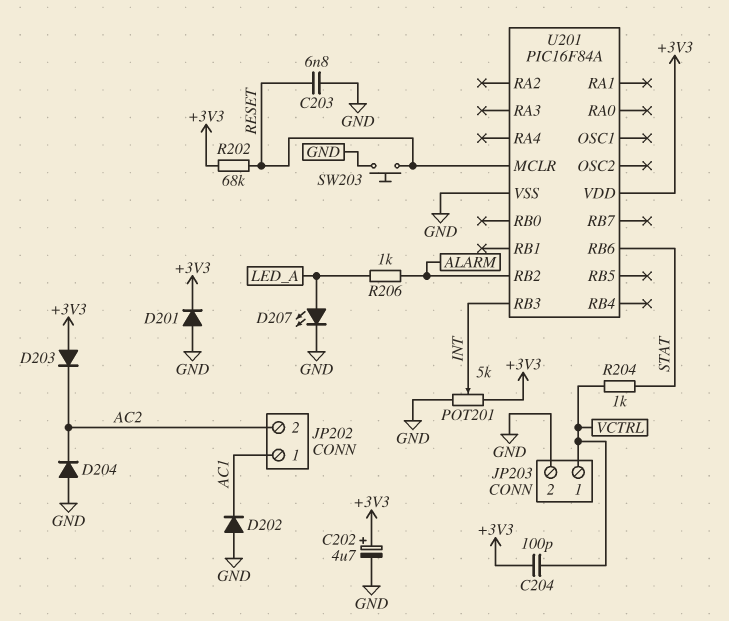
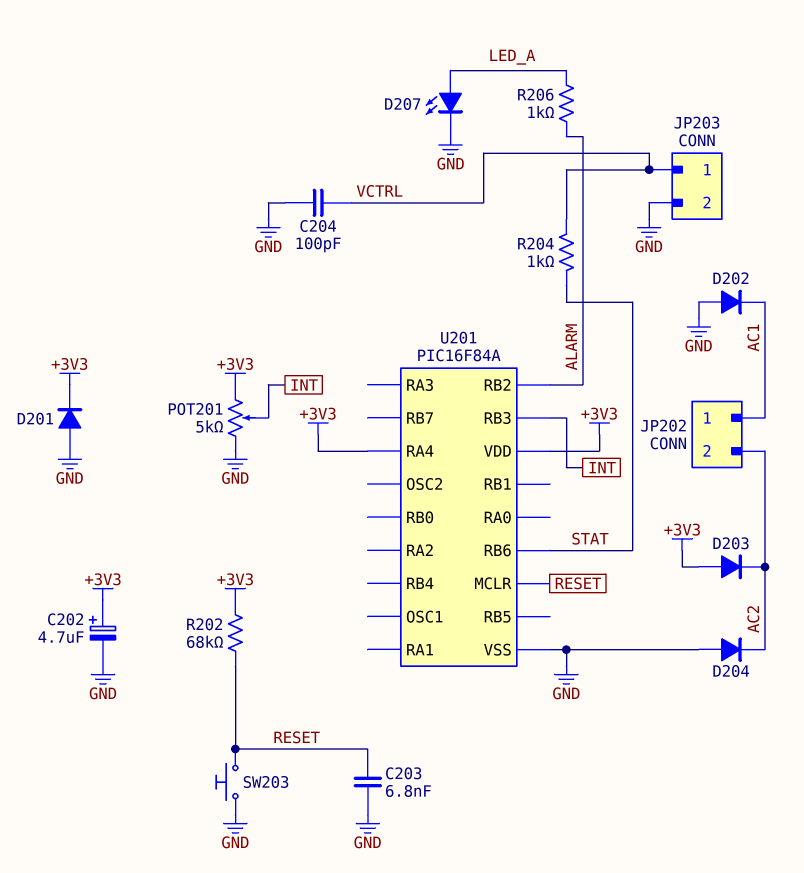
C204: 100pF (+3V3, VCTRL) -> 100pF (GND, VCTRL)
U201 pin RA4: none -> +3V3

